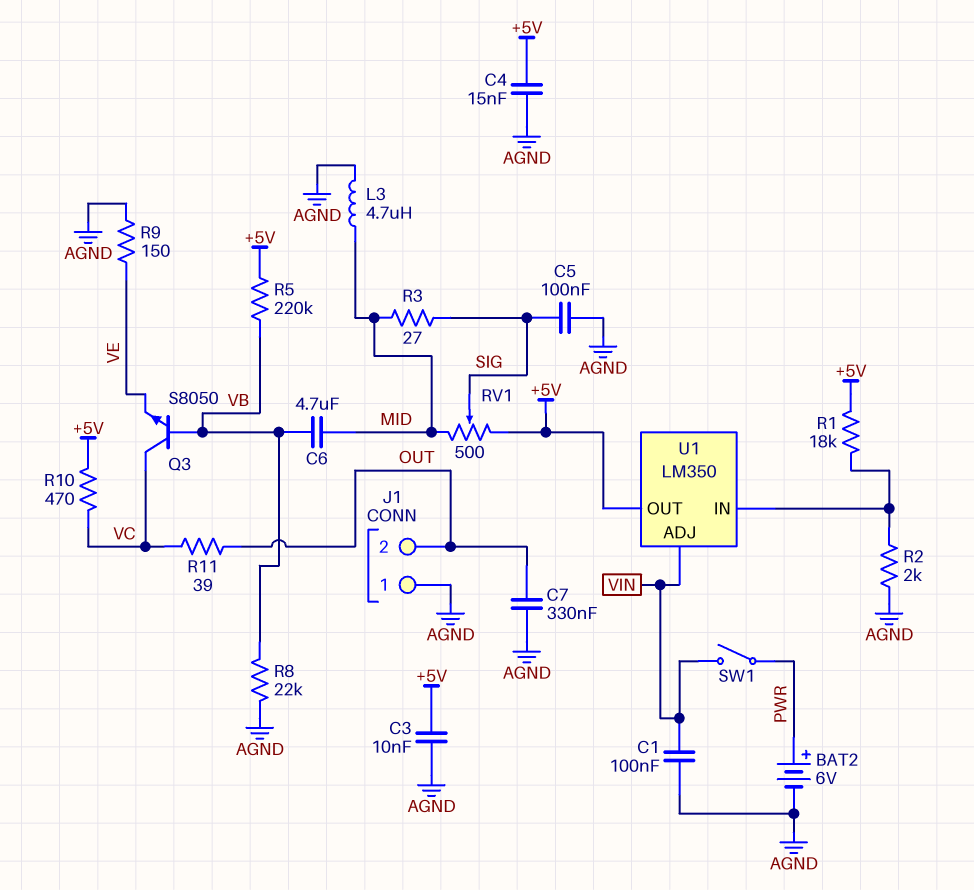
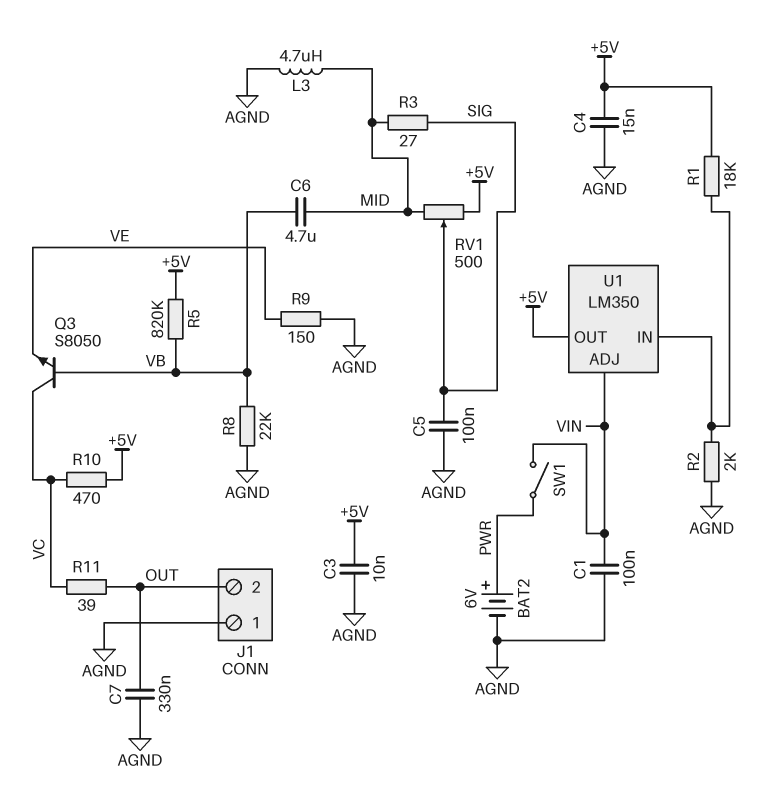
R5: 220k (+5V, VB) -> 820k (+5V, VB)

